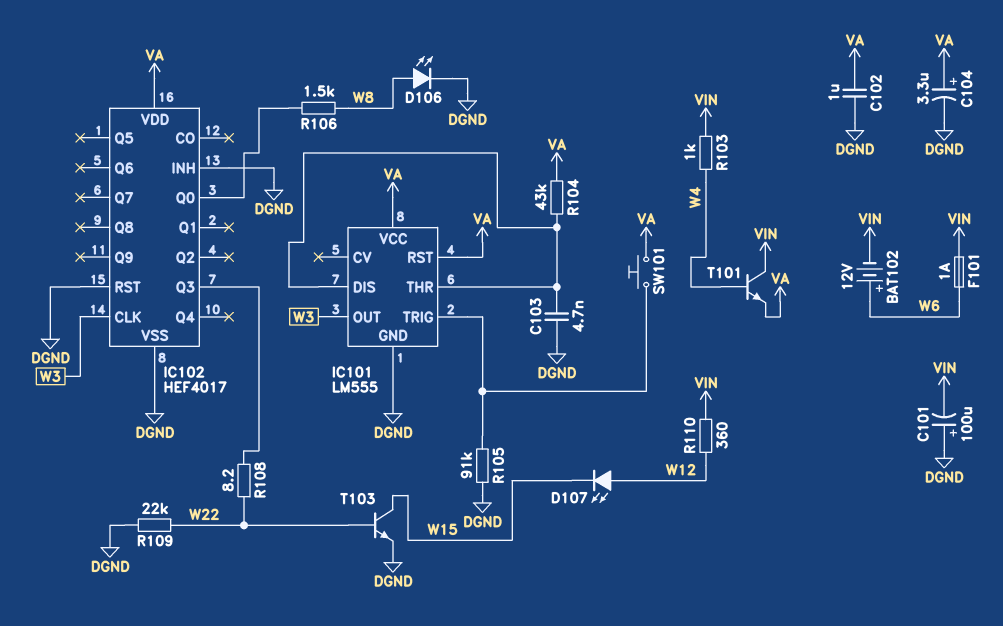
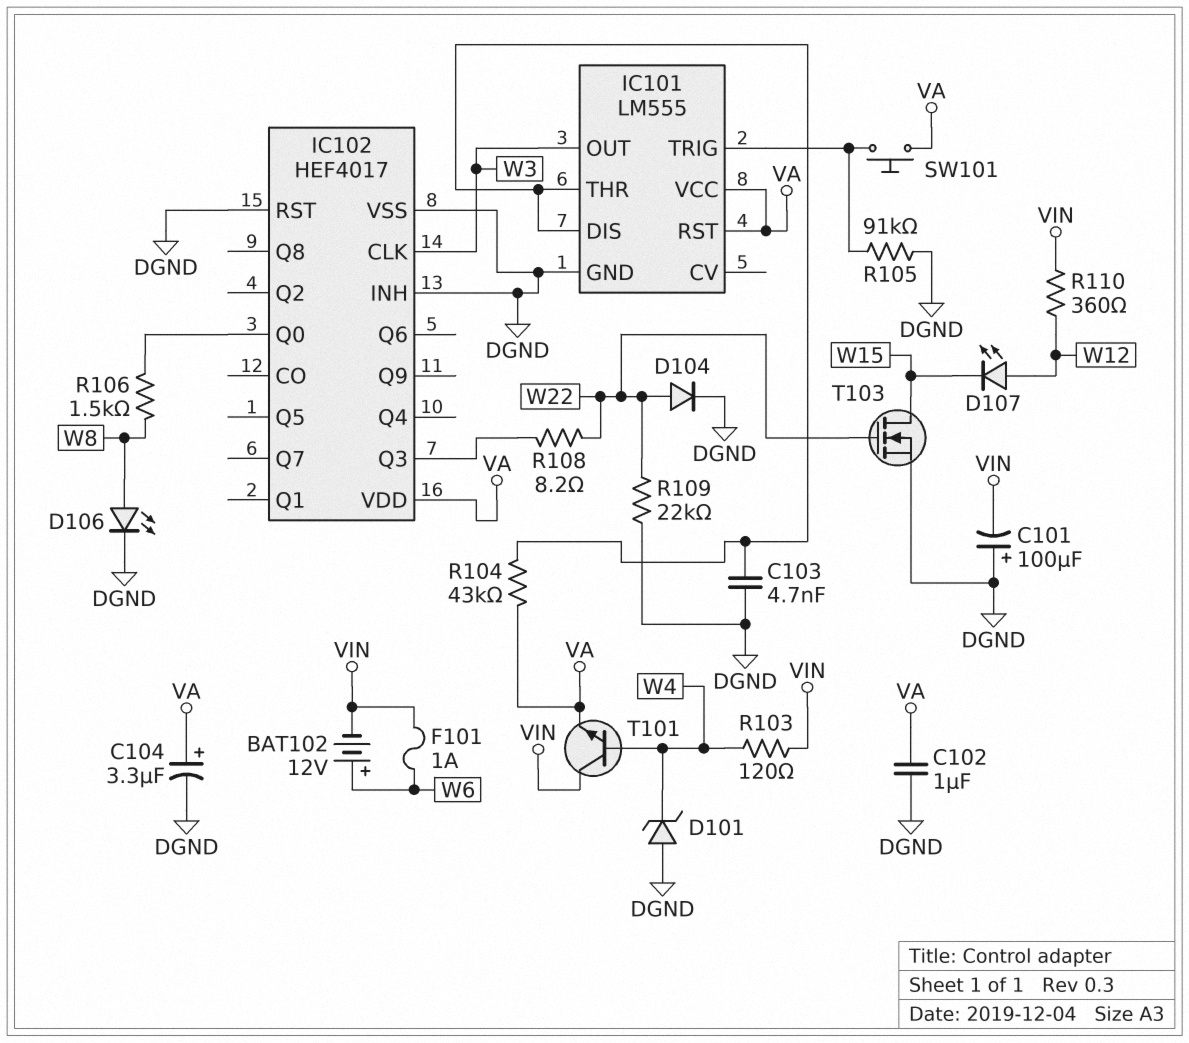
D101: none -> zener (A DGND, K W4)
D104: none -> diode (A W22, K DGND)
R103: 1k (VIN, W4) -> 120 (VIN, W4)
T103: NPN (B W22, C W15, E DGND) -> NMOS (G W22, D W15, S DGND)

